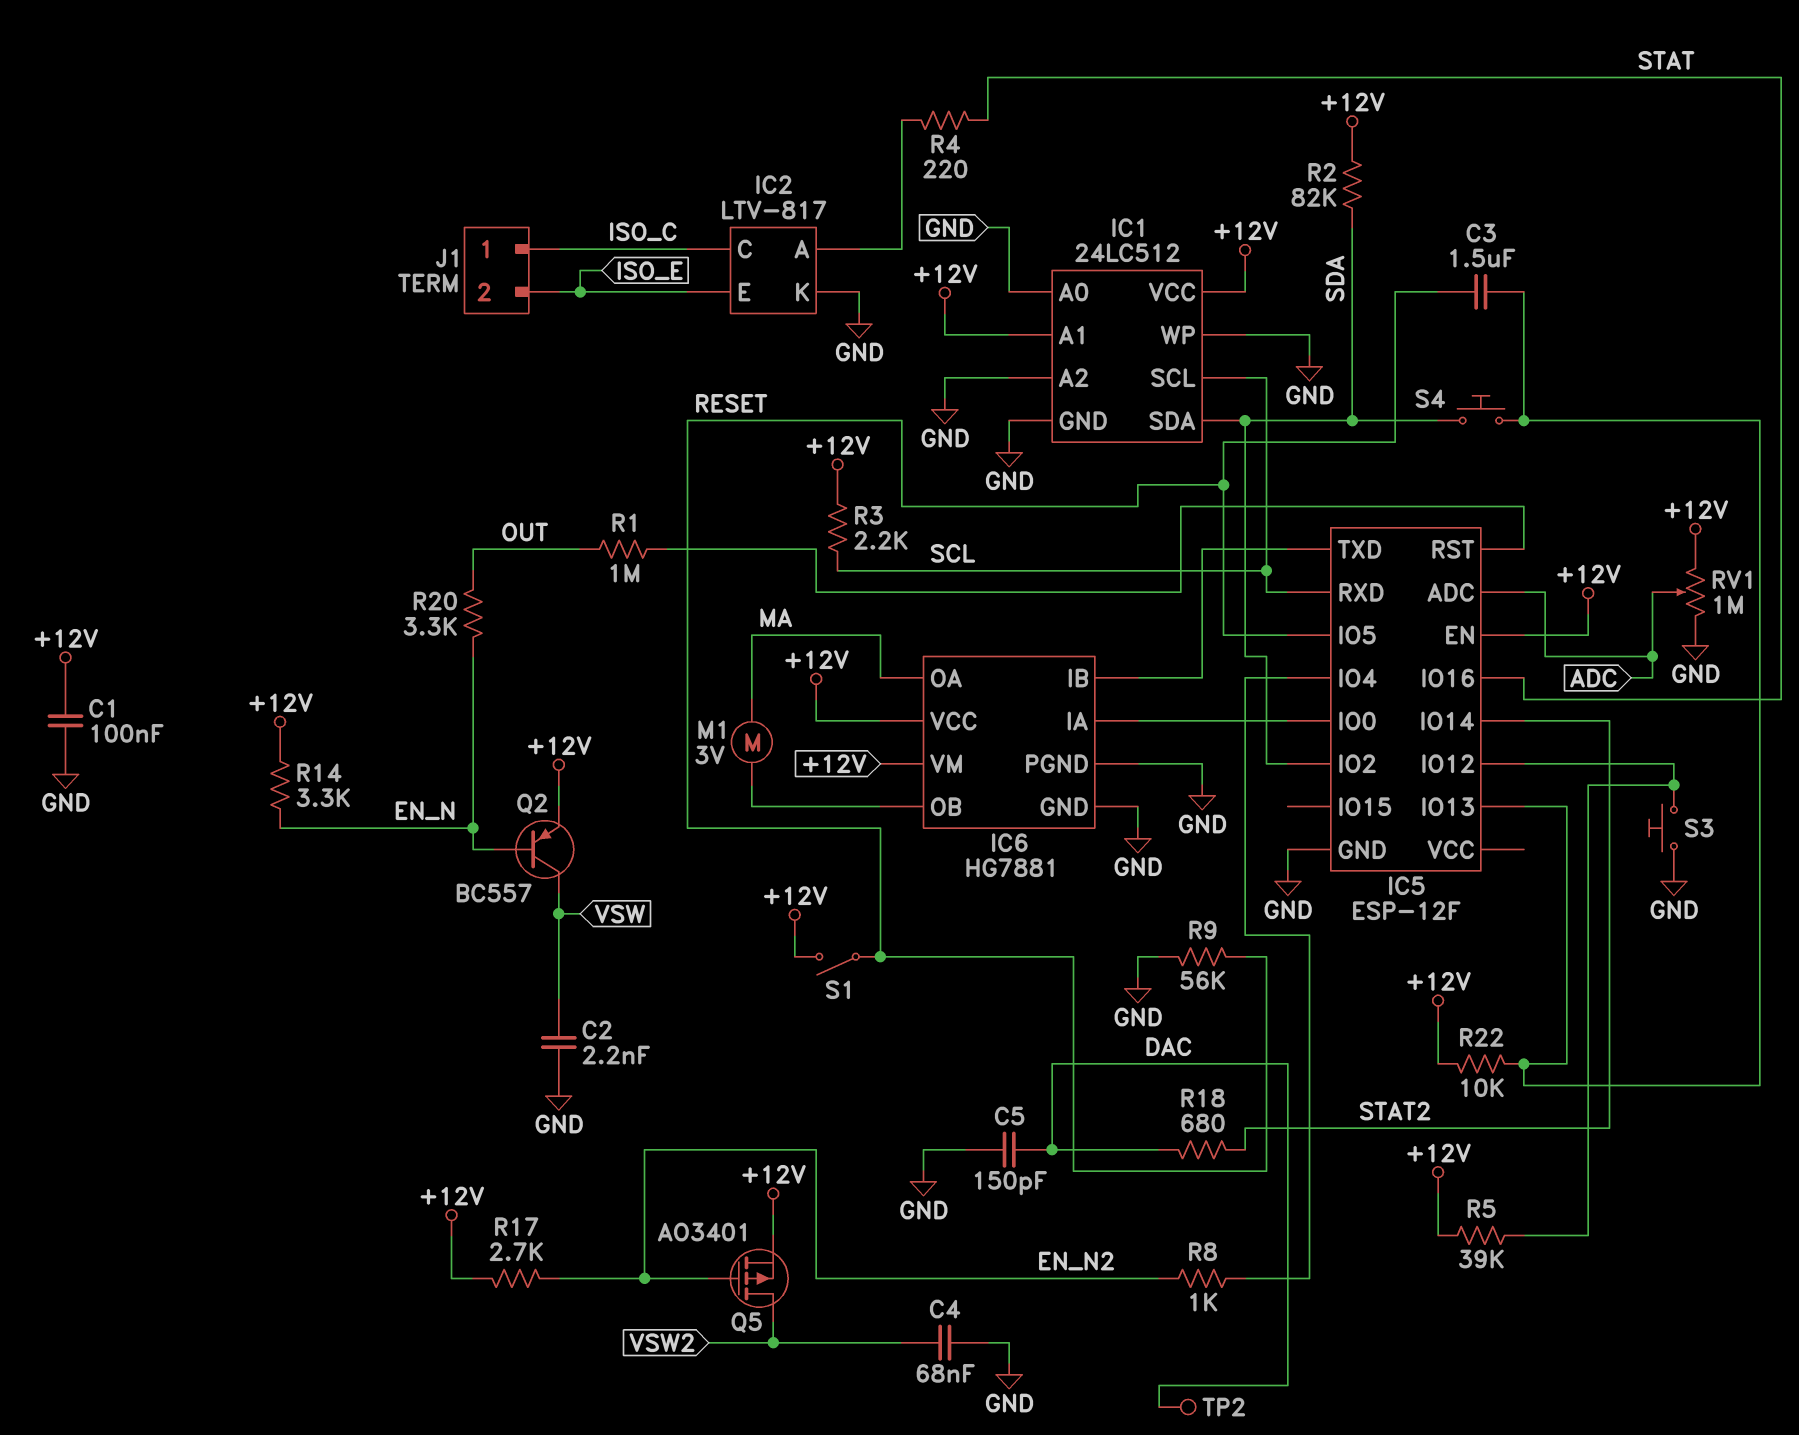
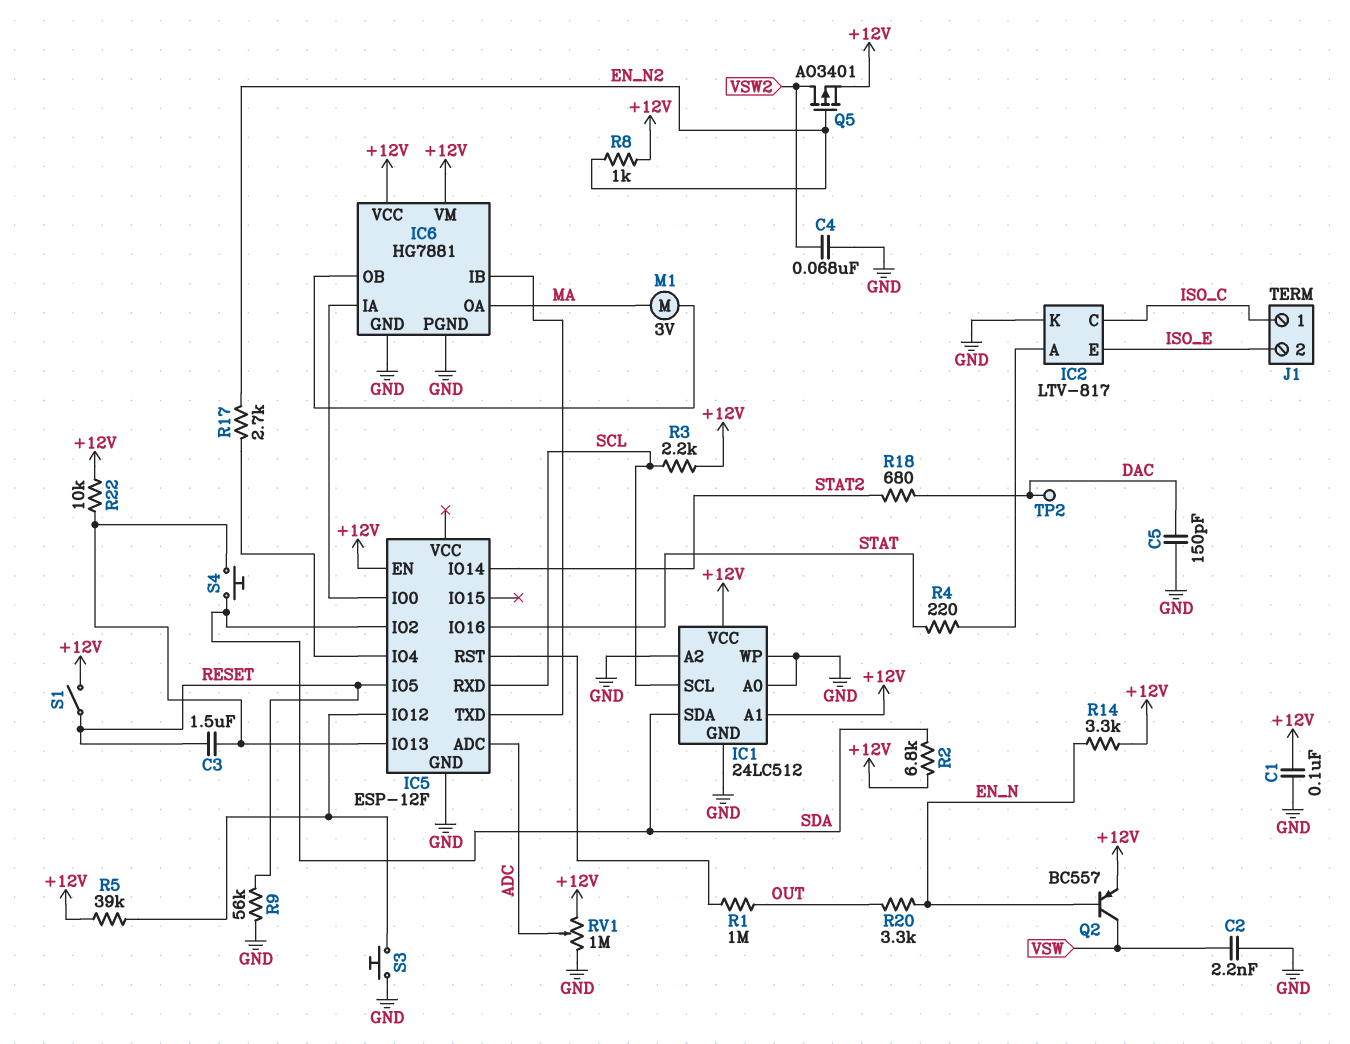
R2: 82k (+12V, SDA) -> 6.8k (+12V, SDA)
R8: 1k (EN_N2, IC5/IO4) -> 1k (+12V, EN_N2)
R17: 2.7k (+12V, EN_N2) -> 2.7k (EN_N2, IC5/IO4)

